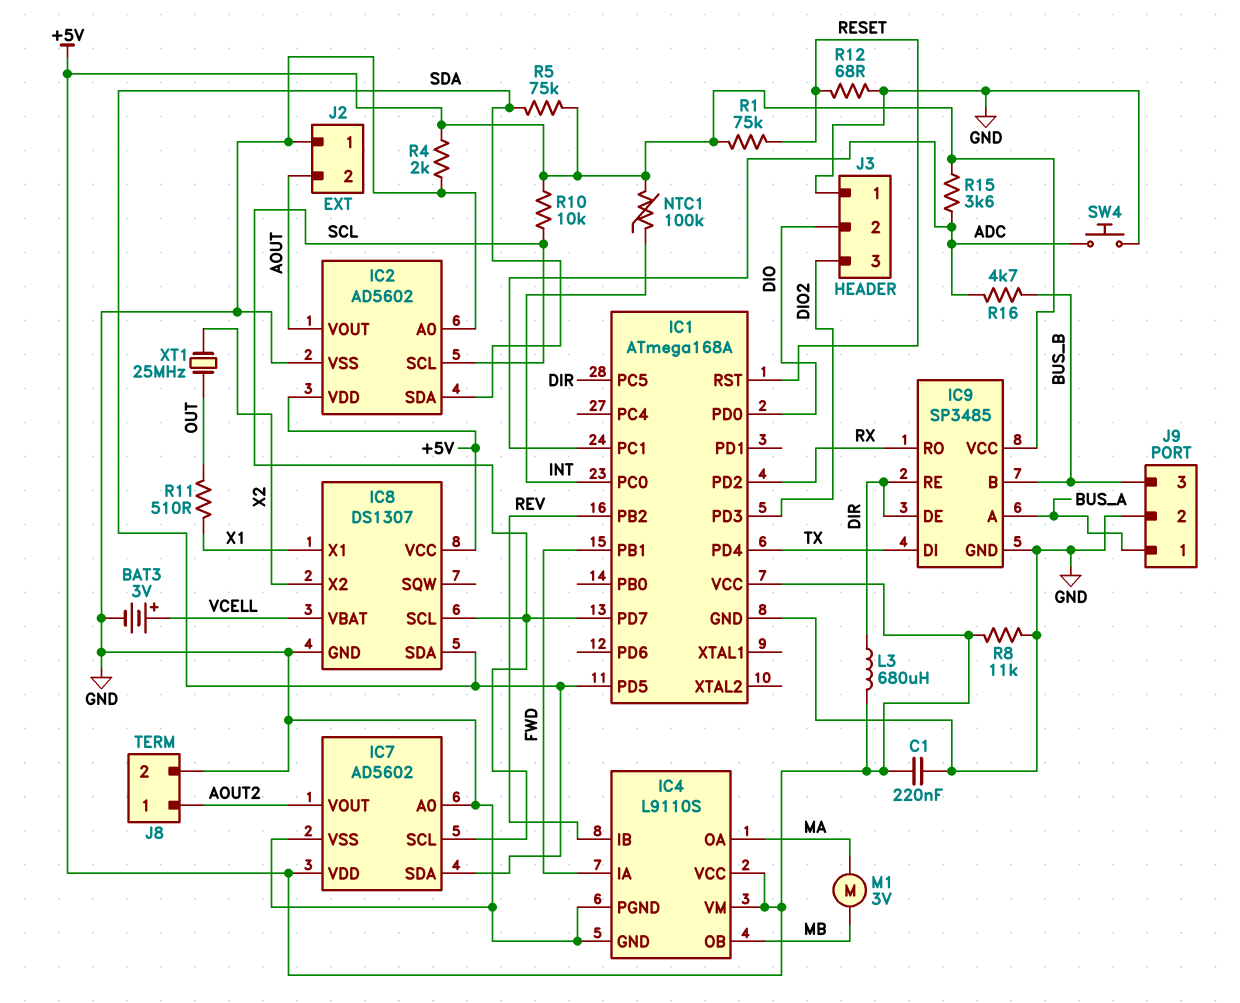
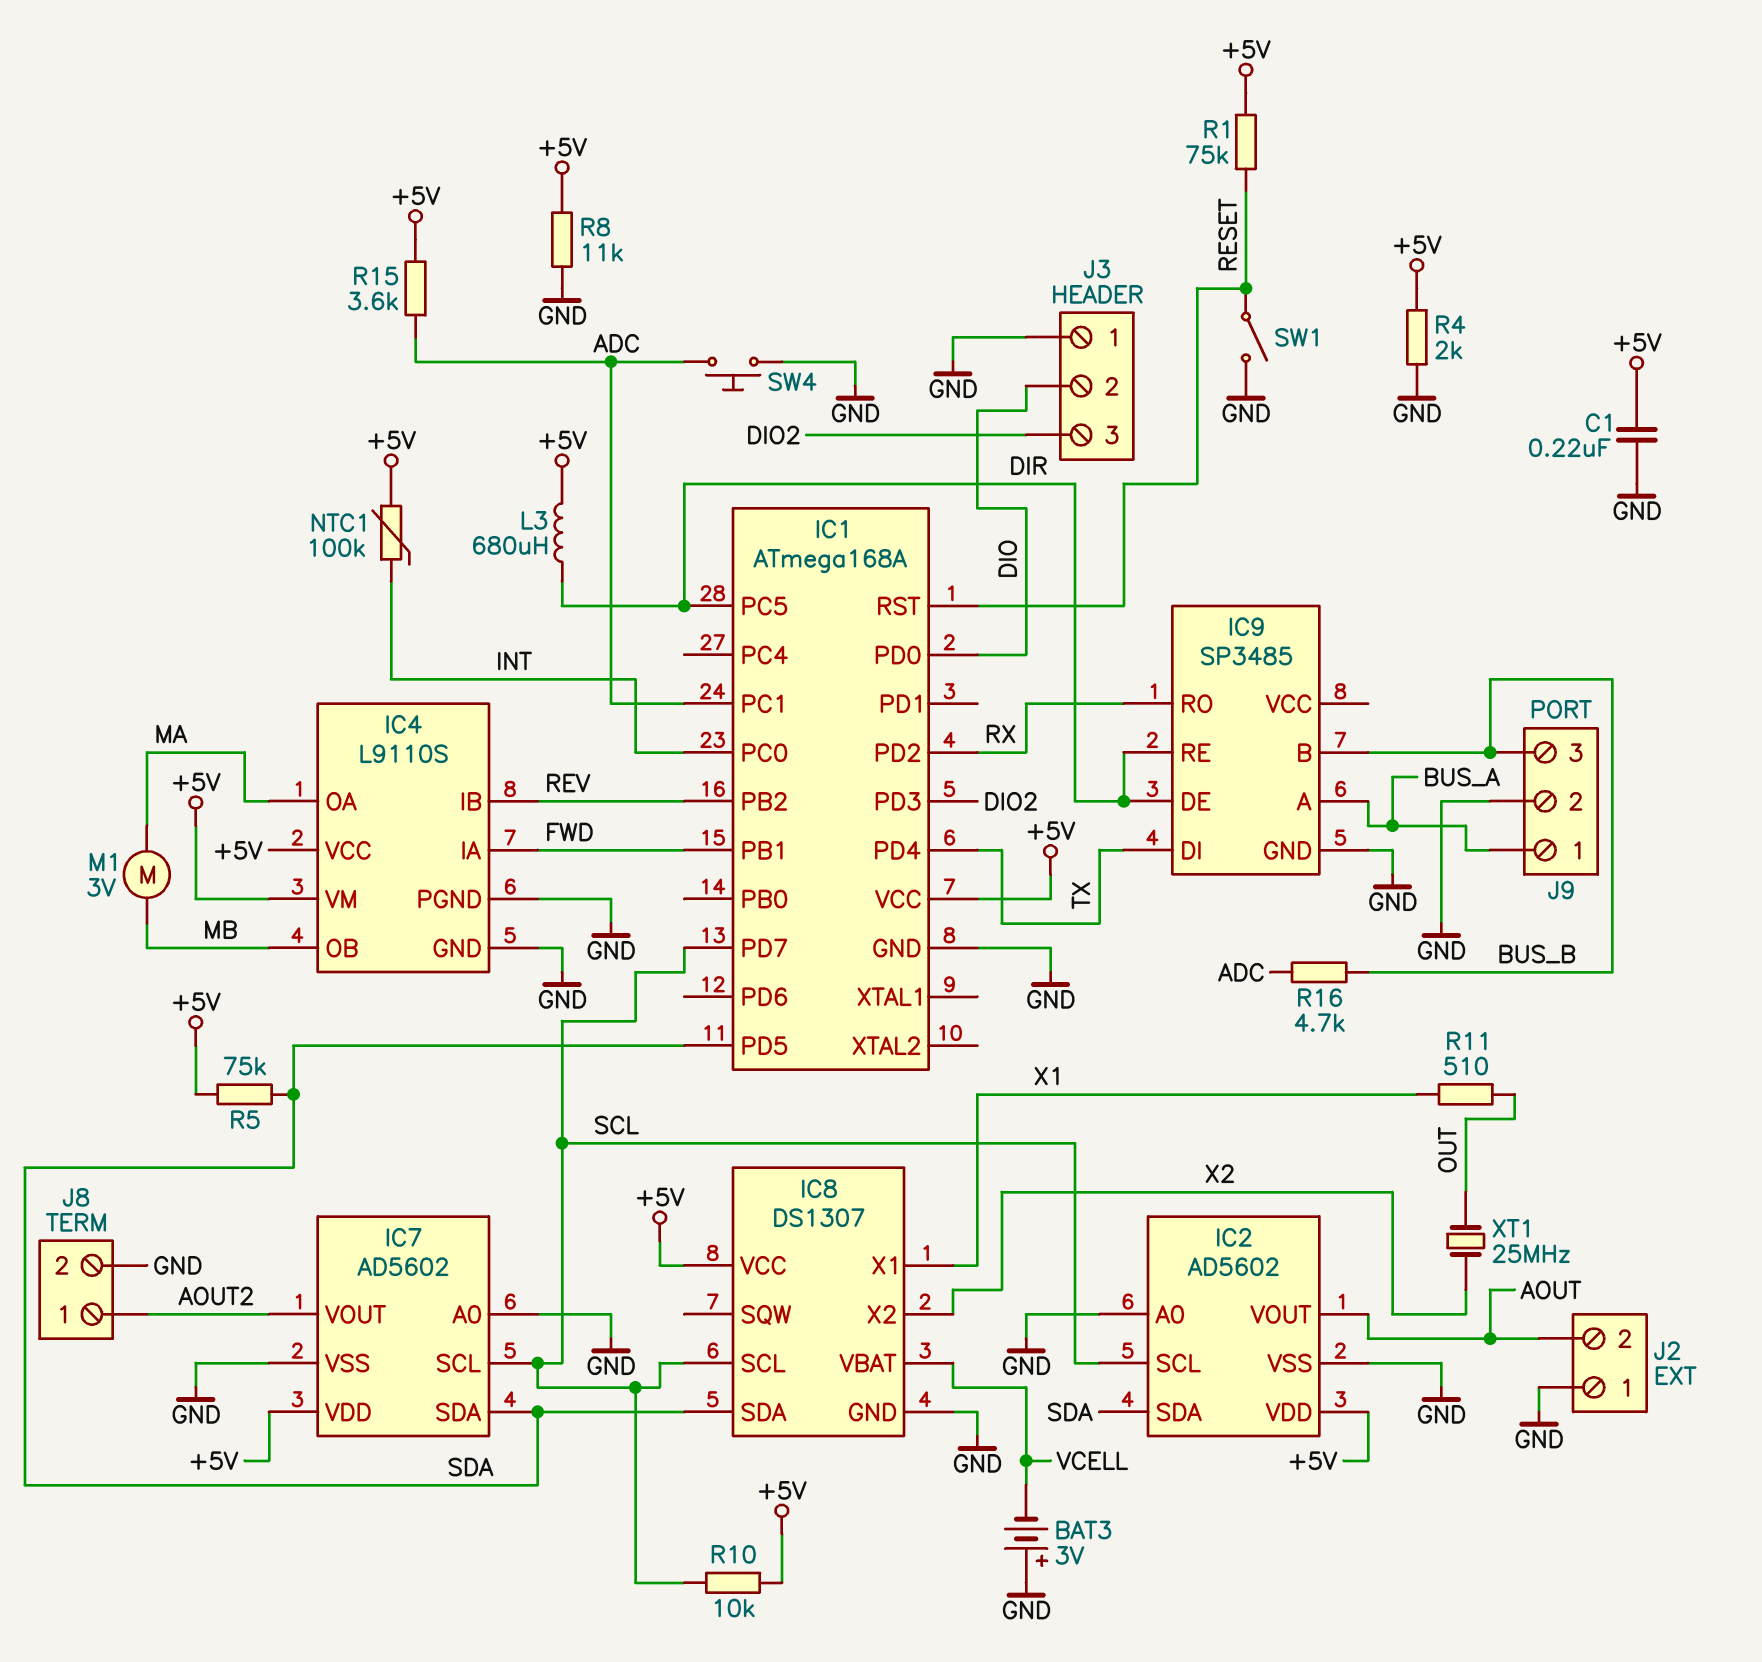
BAT3: 3V (plus VCELL, minus GND) -> 3V (plus GND, minus VCELL)
IC9 pin VCC: +5V -> none
R12: 68 (GND, RESET) -> none
SW1: none -> switch (GND, RESET)

